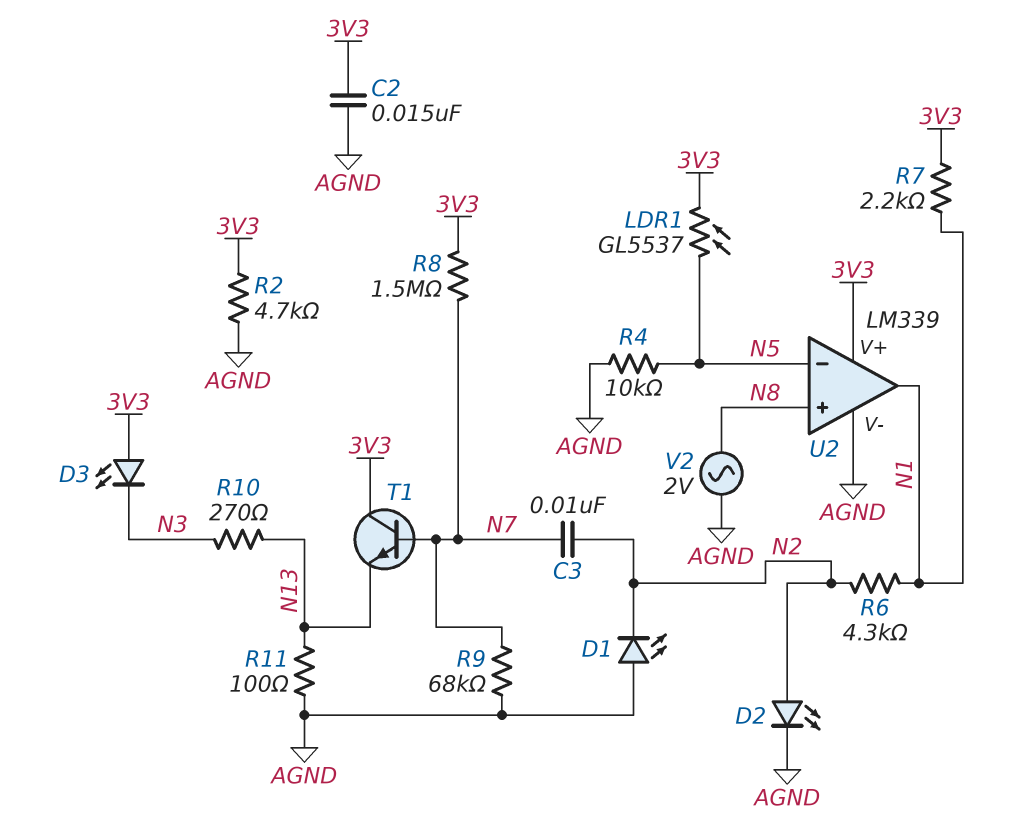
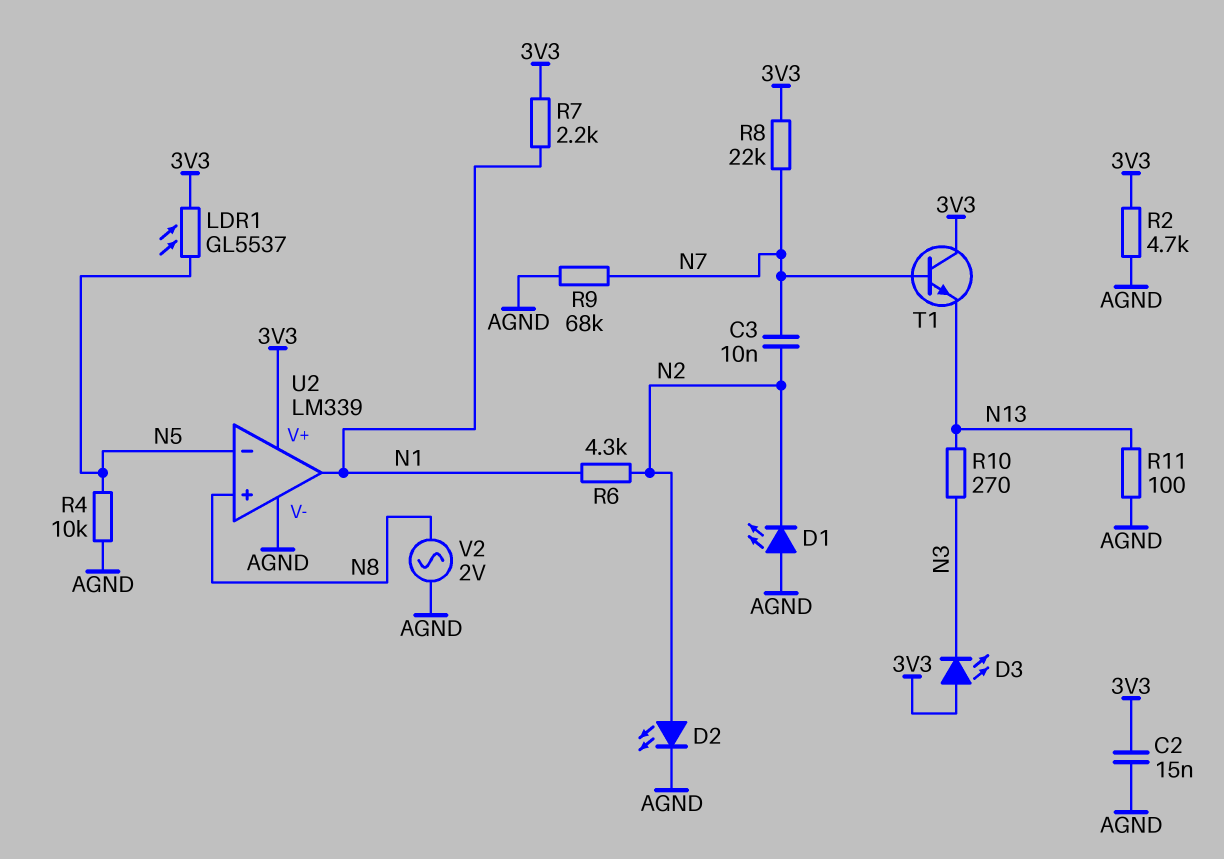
R8: 1.5M (3V3, N7) -> 22k (3V3, N7)

